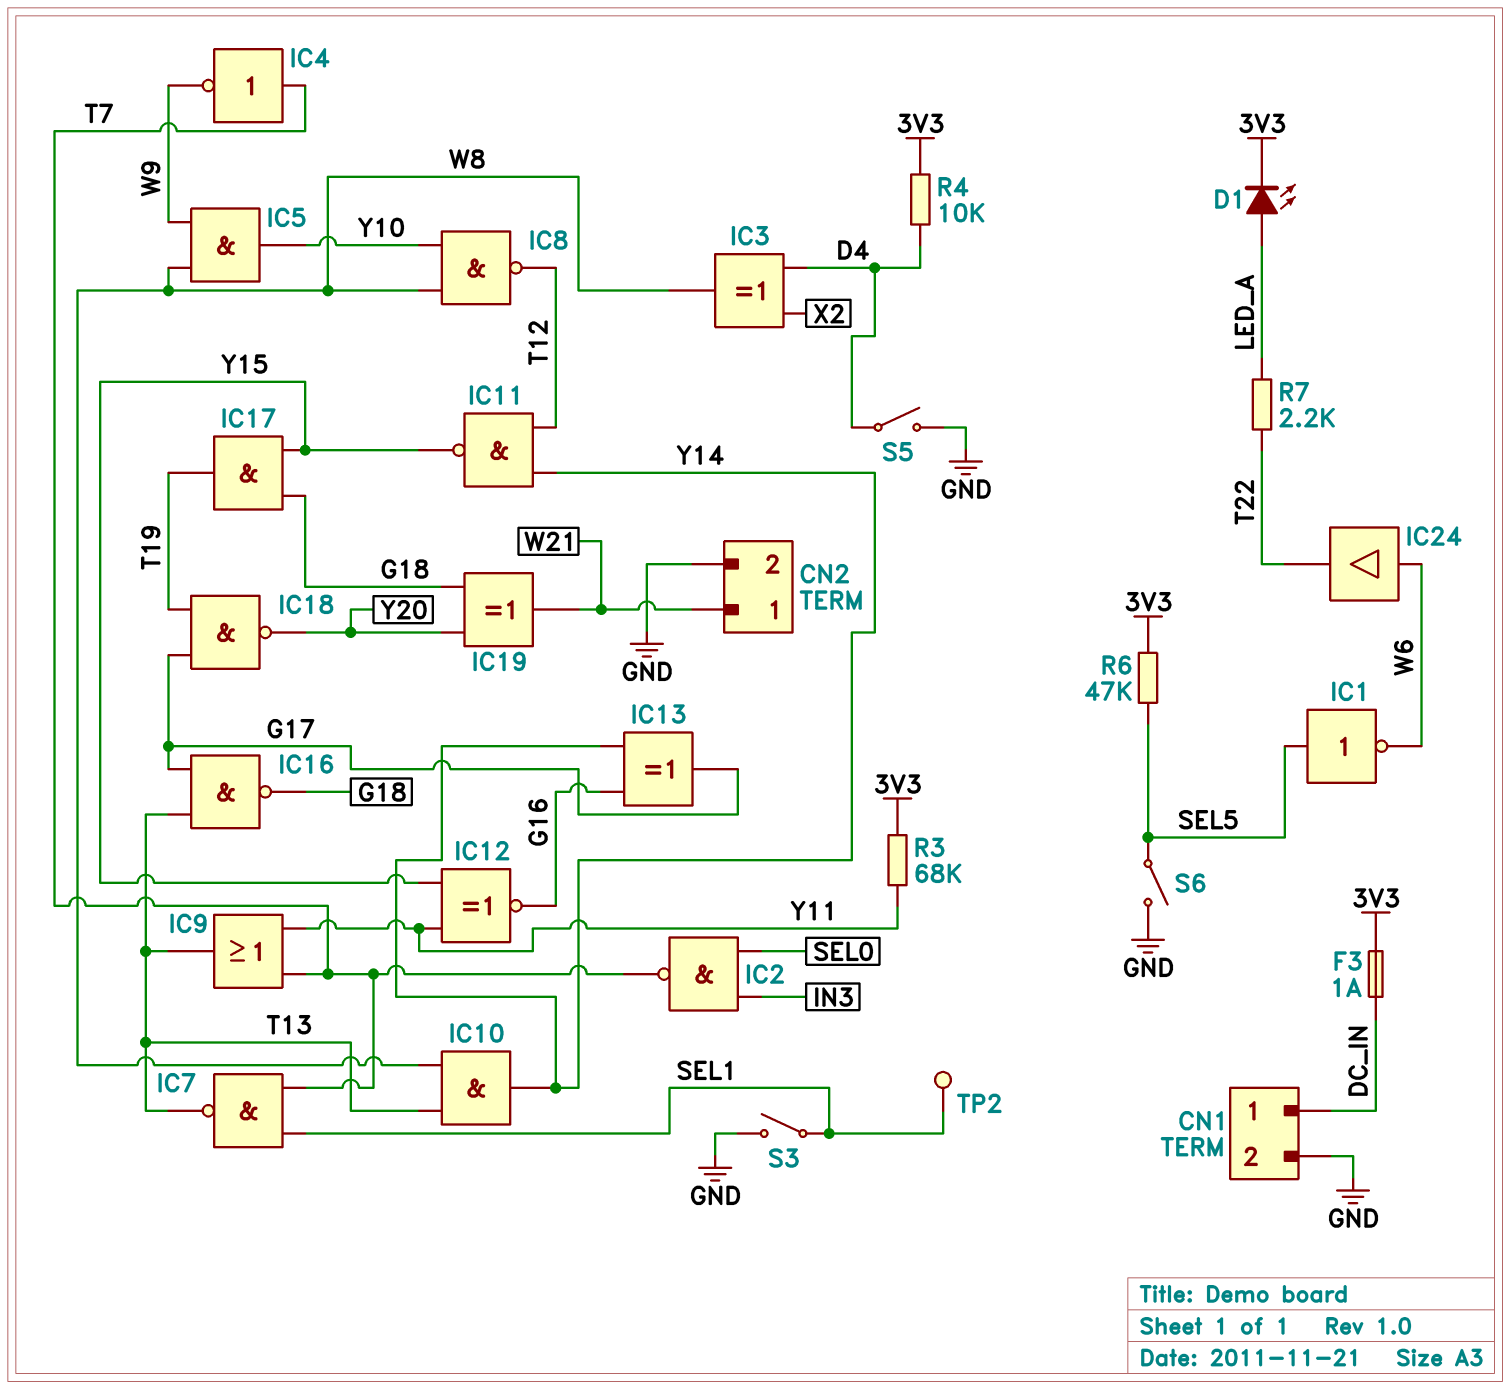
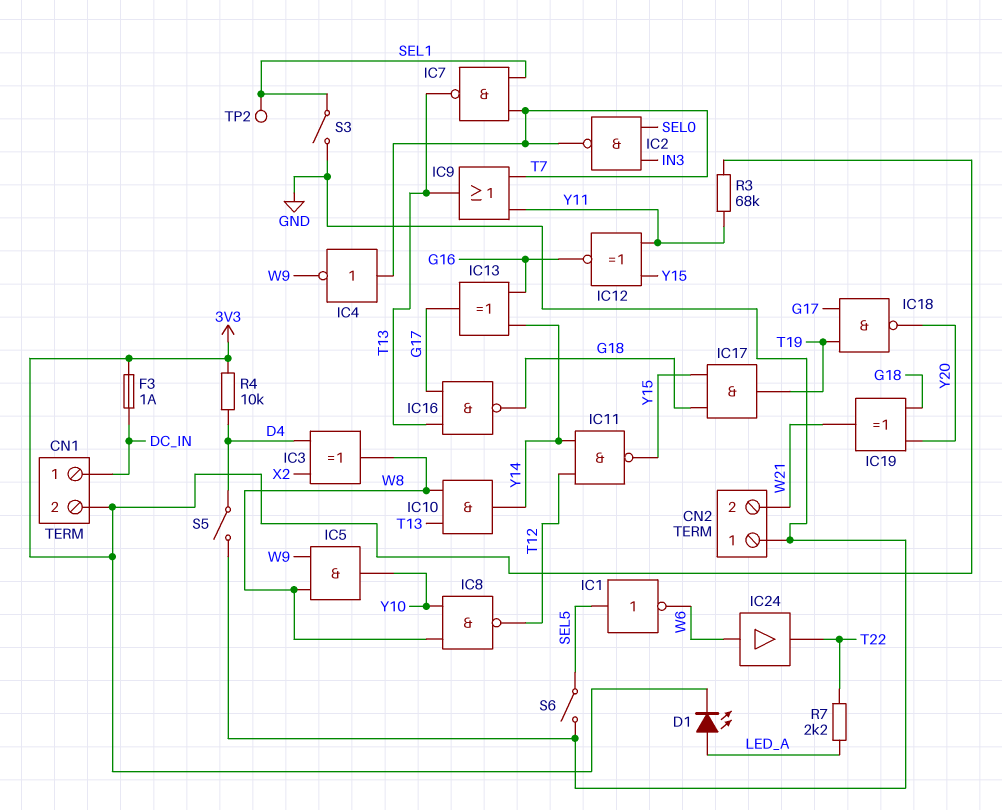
CN1 pin 2: GND -> 3V3
CN2 pin 1: W21 -> GND
CN2 pin 2: GND -> W21
R6: 47k (3V3, SEL5) -> none

